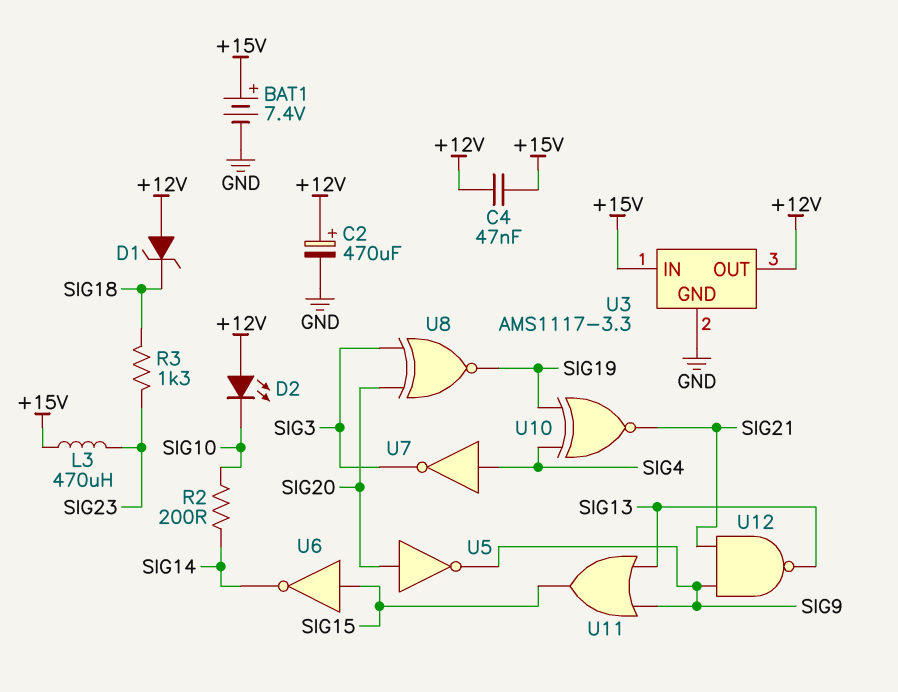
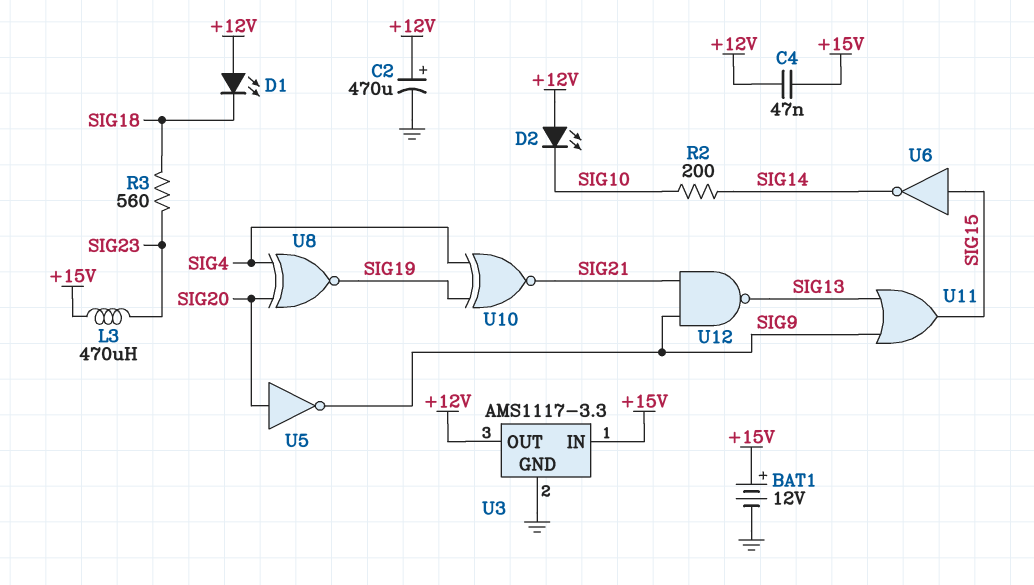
BAT1: 7.4V (plus +15V, minus GND) -> 12V (plus +15V, minus GND)
D1: zener (A +12V, K SIG18) -> LED (A +12V, K SIG18)
R3: 1.3k (SIG18, SIG23) -> 560 (SIG18, SIG23)
U7: NOT (in SIG4, out SIG3) -> none
U8: XNOR (in SIG3, in SIG20, out SIG19) -> XNOR (in SIG4, in SIG20, out SIG19)

